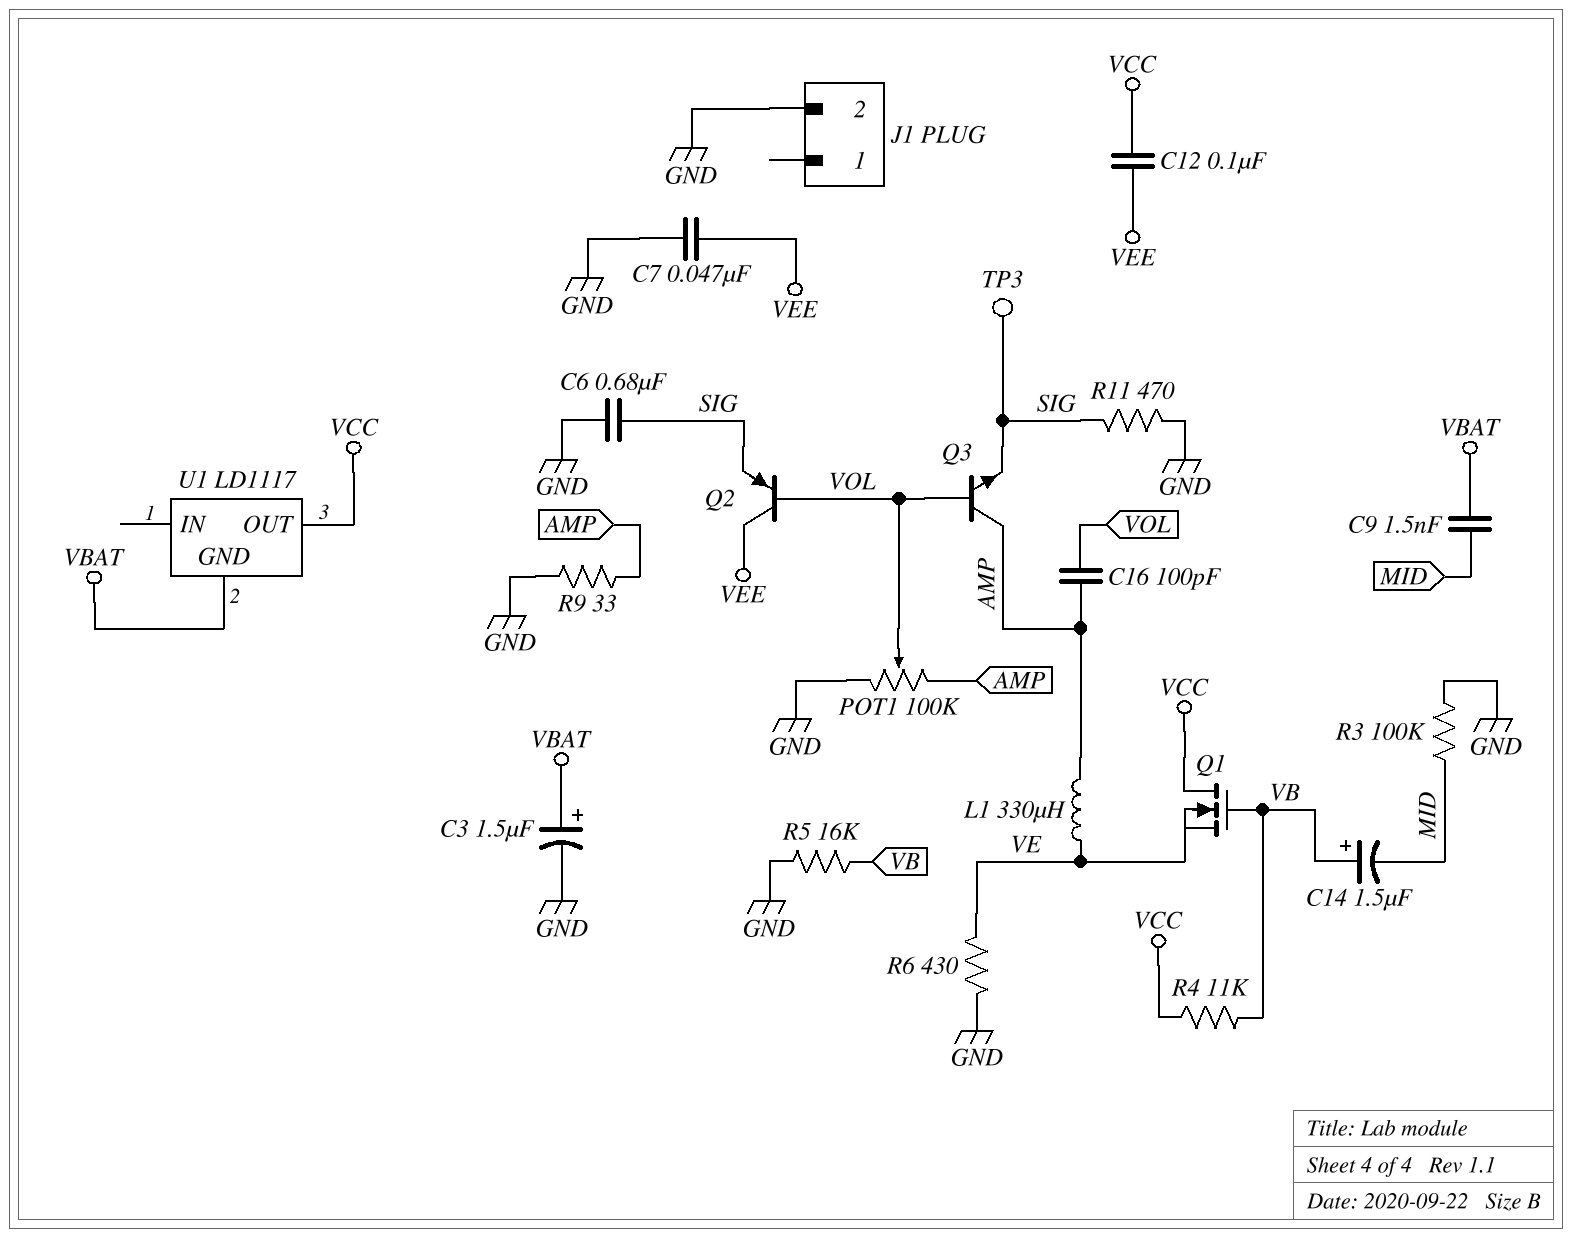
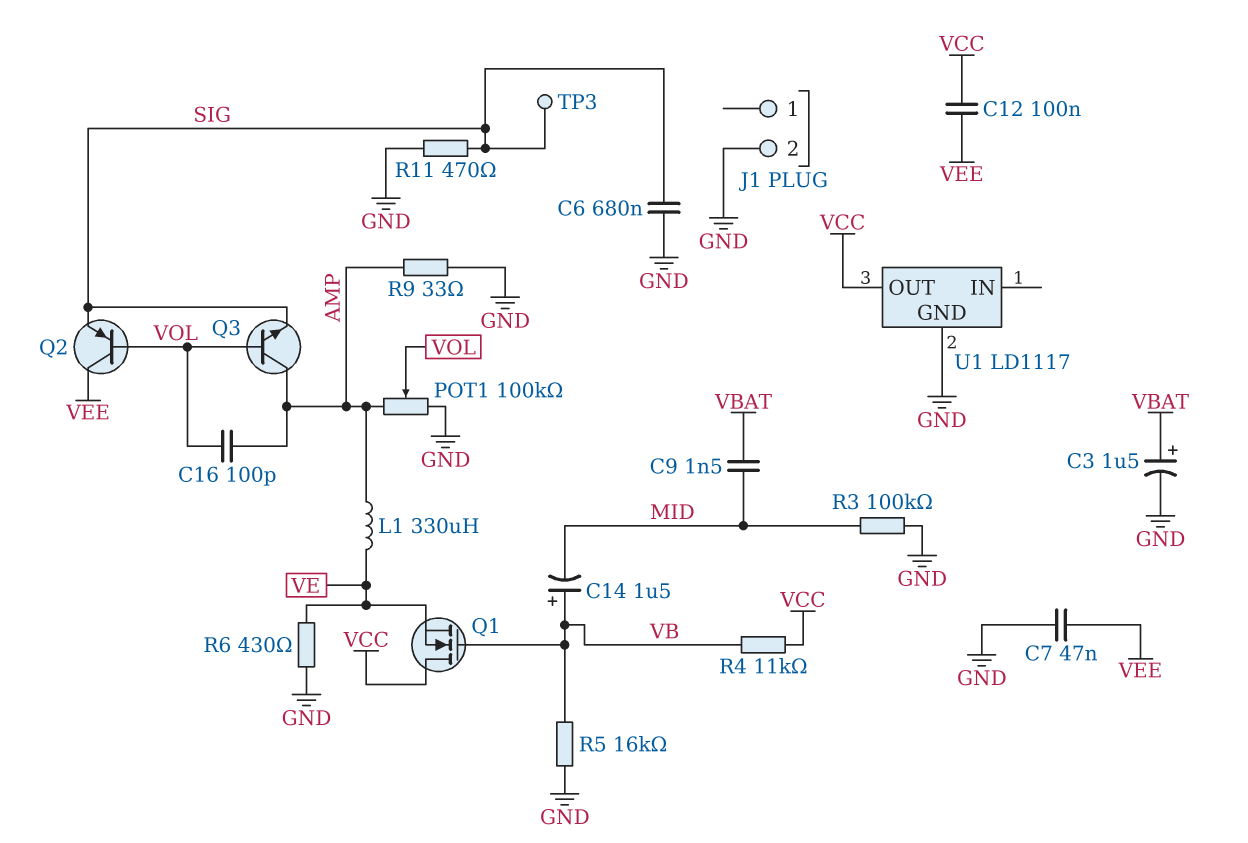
U1 pin GND: VBAT -> GND

